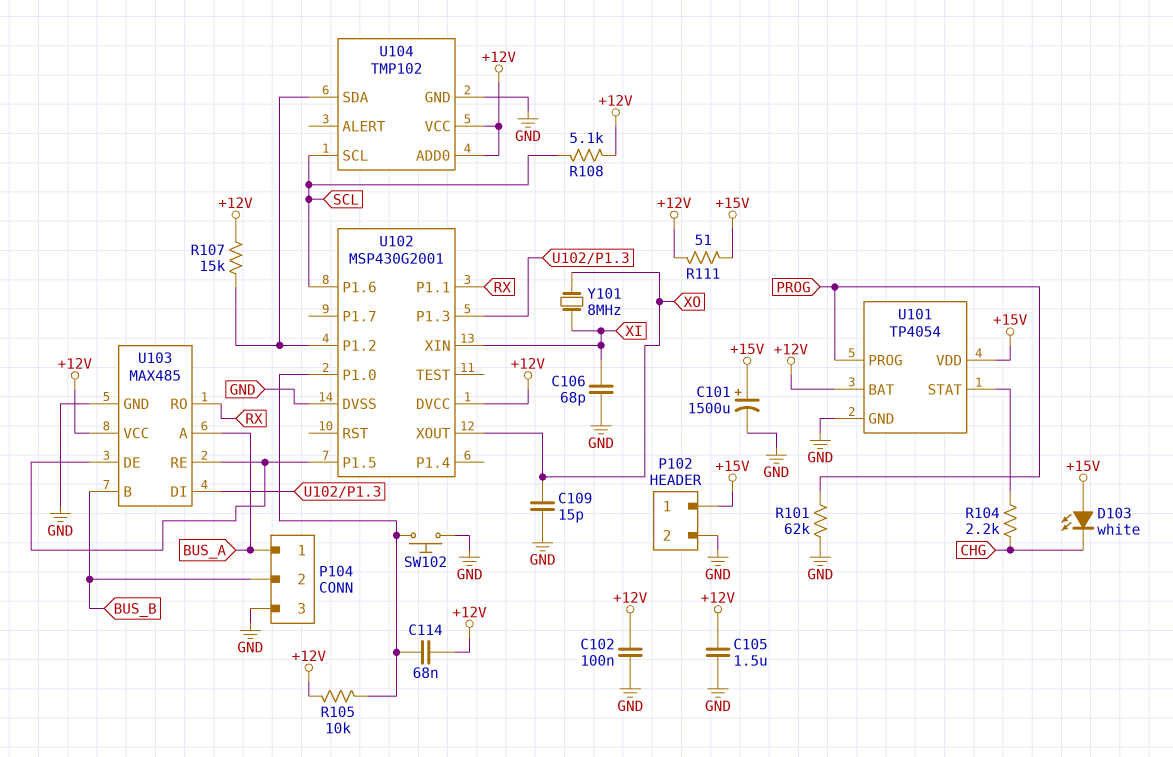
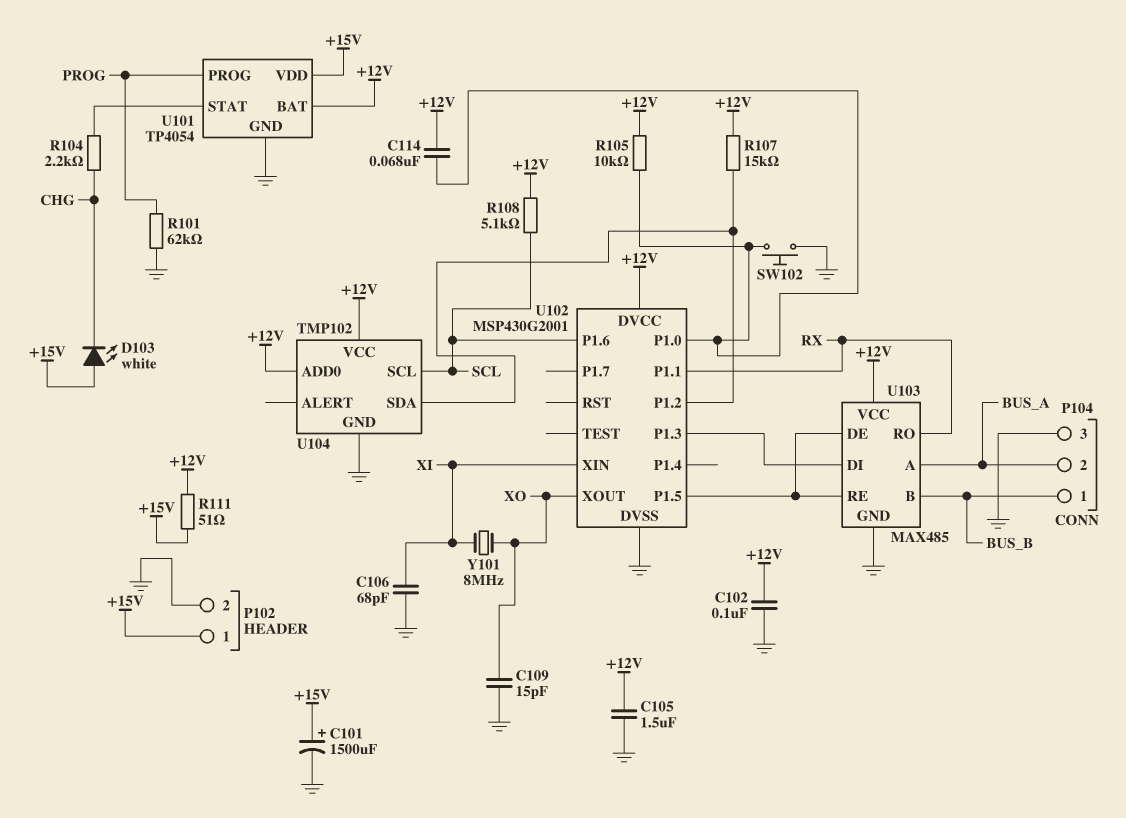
P104 pin 1: BUS_A -> BUS_B
P104 pin 2: BUS_B -> BUS_A

